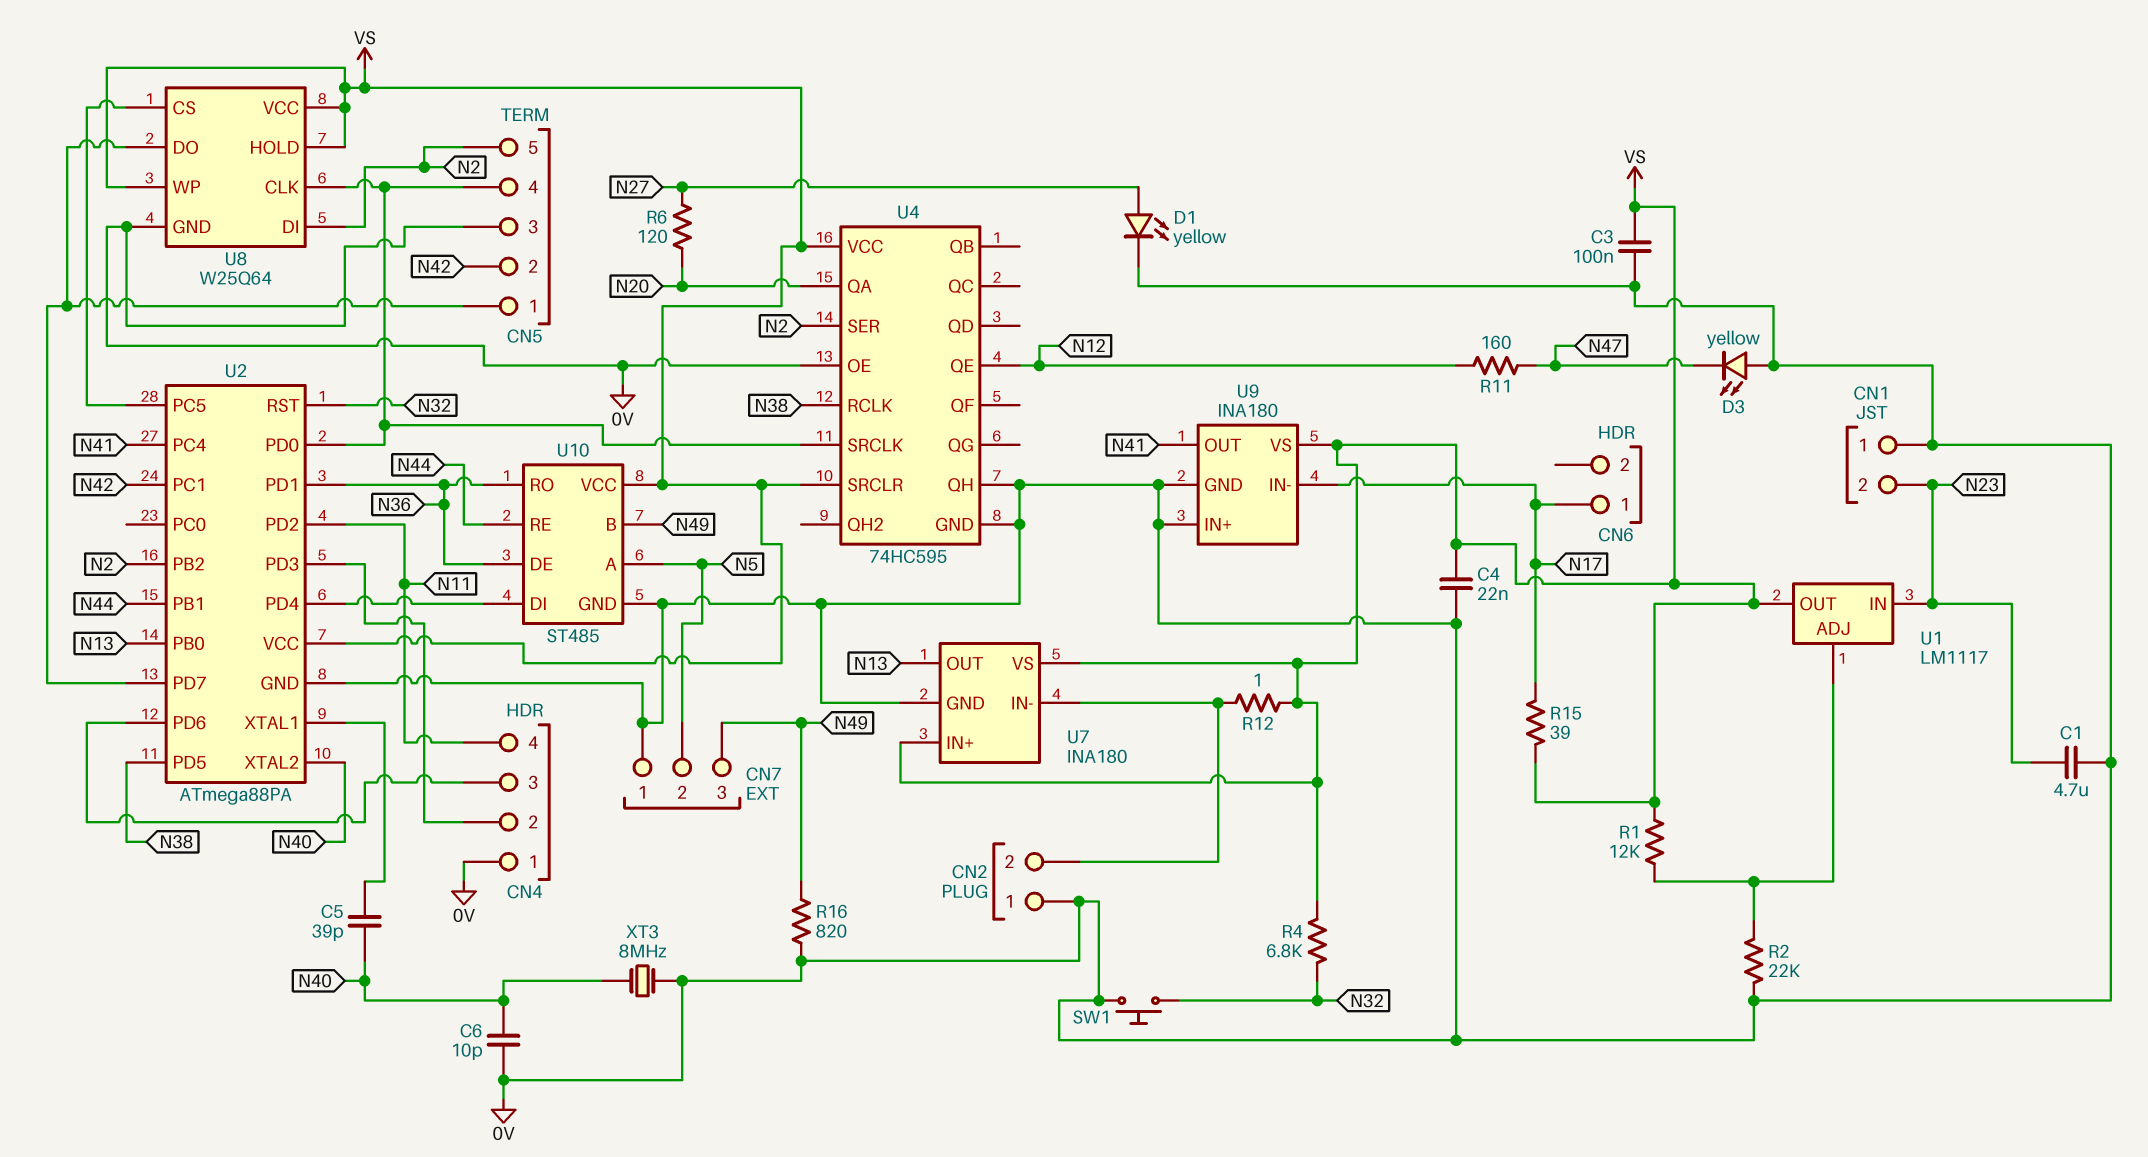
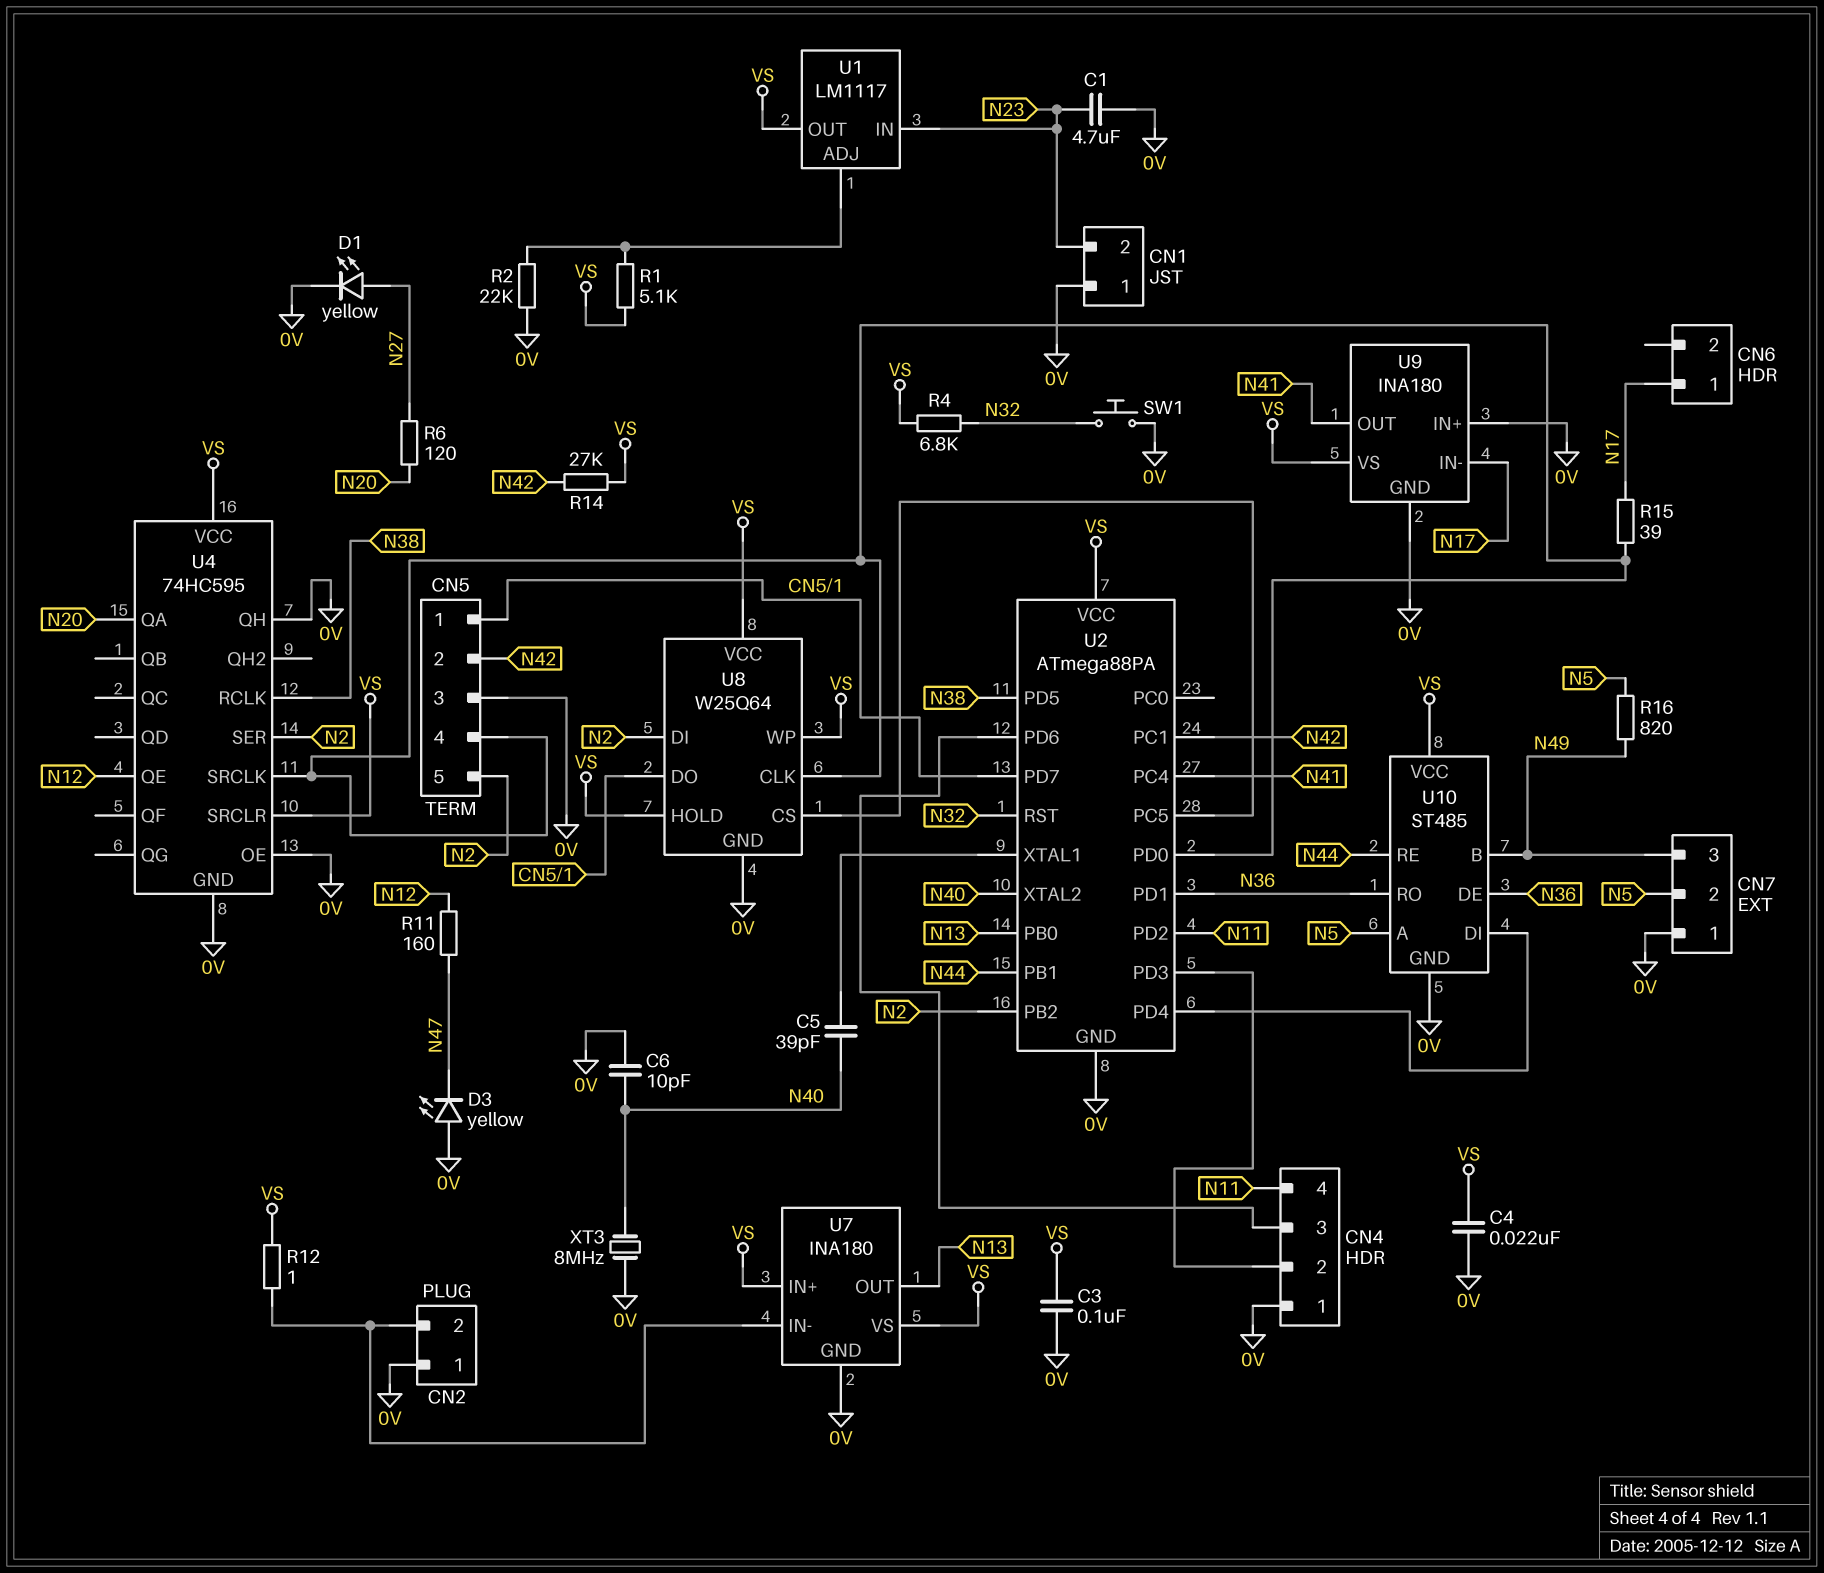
R1: 12k (U1/ADJ, VS) -> 5.1k (U1/ADJ, VS)
R14: none -> 27k (N42, VS)
R15: 39 (N17, VS) -> 39 (CN5/4, N17)
R16: 820 (0V, N49) -> 820 (N5, N49)

